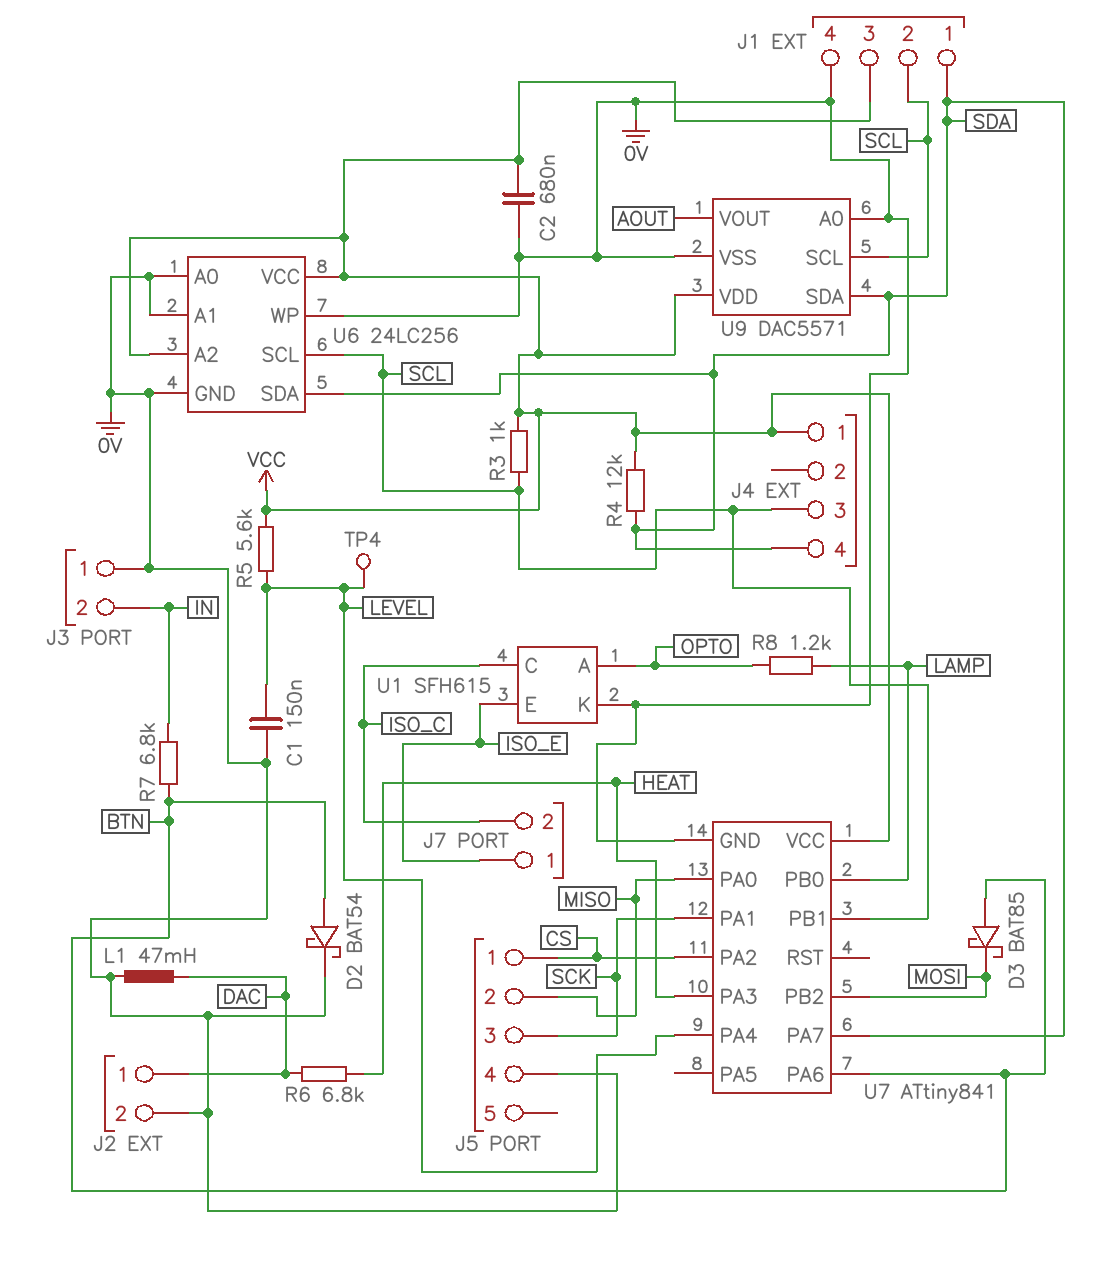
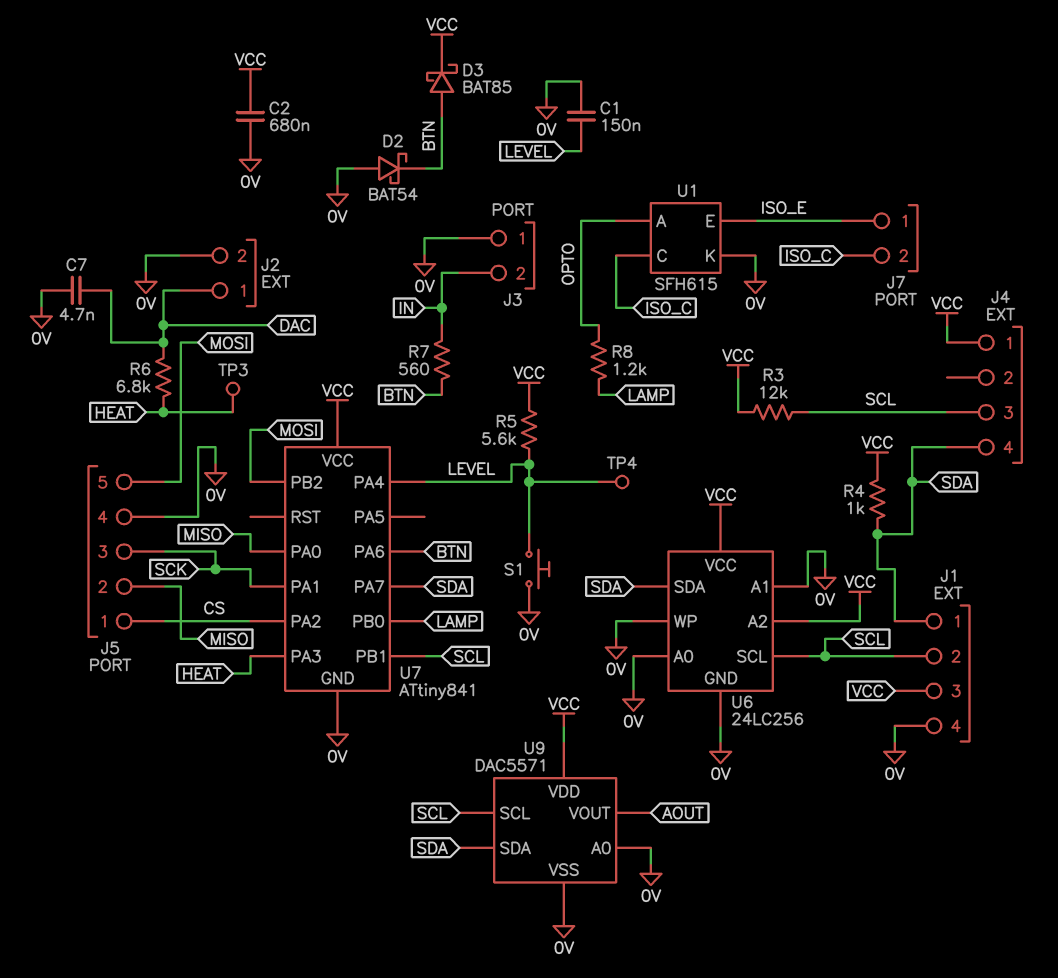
C7: none -> 4.7nF (0V, DAC)
D2: schottky BAT54 (A BTN, K 0V) -> schottky BAT54 (A 0V, K BTN)
D3: schottky BAT85 (A BTN, K MOSI) -> schottky BAT85 (A BTN, K VCC)
J5 pin 5: none -> MOSI
L1: 47mH (0V, DAC) -> none
R3: 1k (SCL, VCC) -> 12k (SCL, VCC)
R4: 12k (SDA, VCC) -> 1k (SDA, VCC)
R7: 6.8k (BTN, IN) -> 560 (BTN, IN)
S1: none -> button (0V, LEVEL)
TP3: none -> test point (HEAT)

